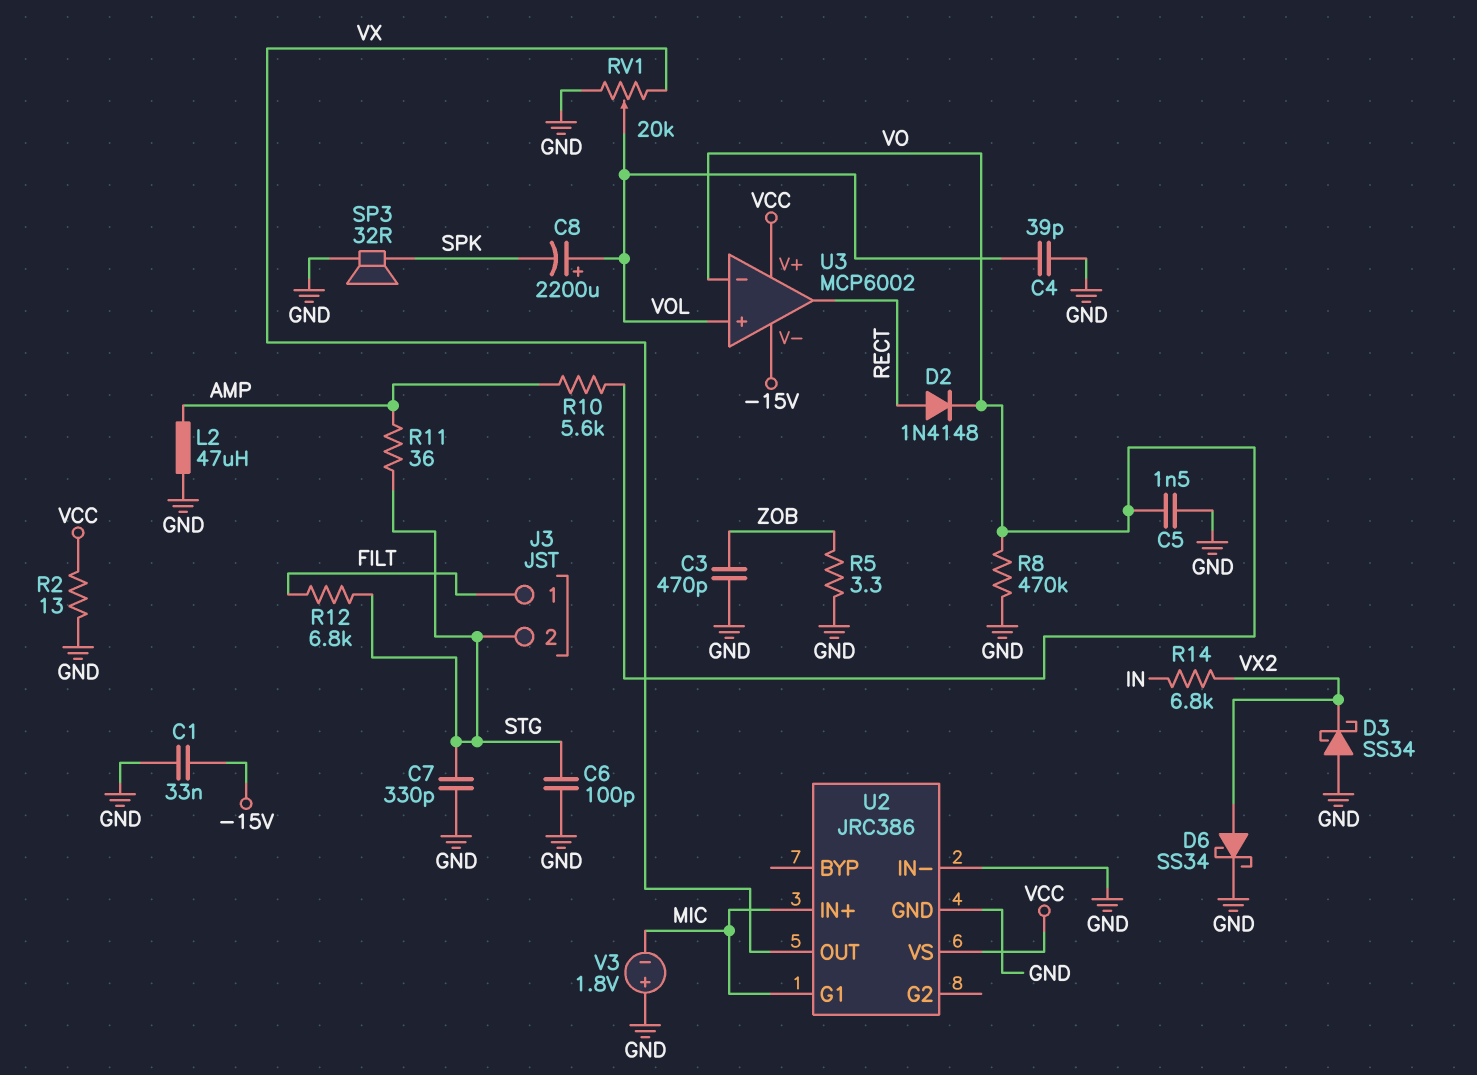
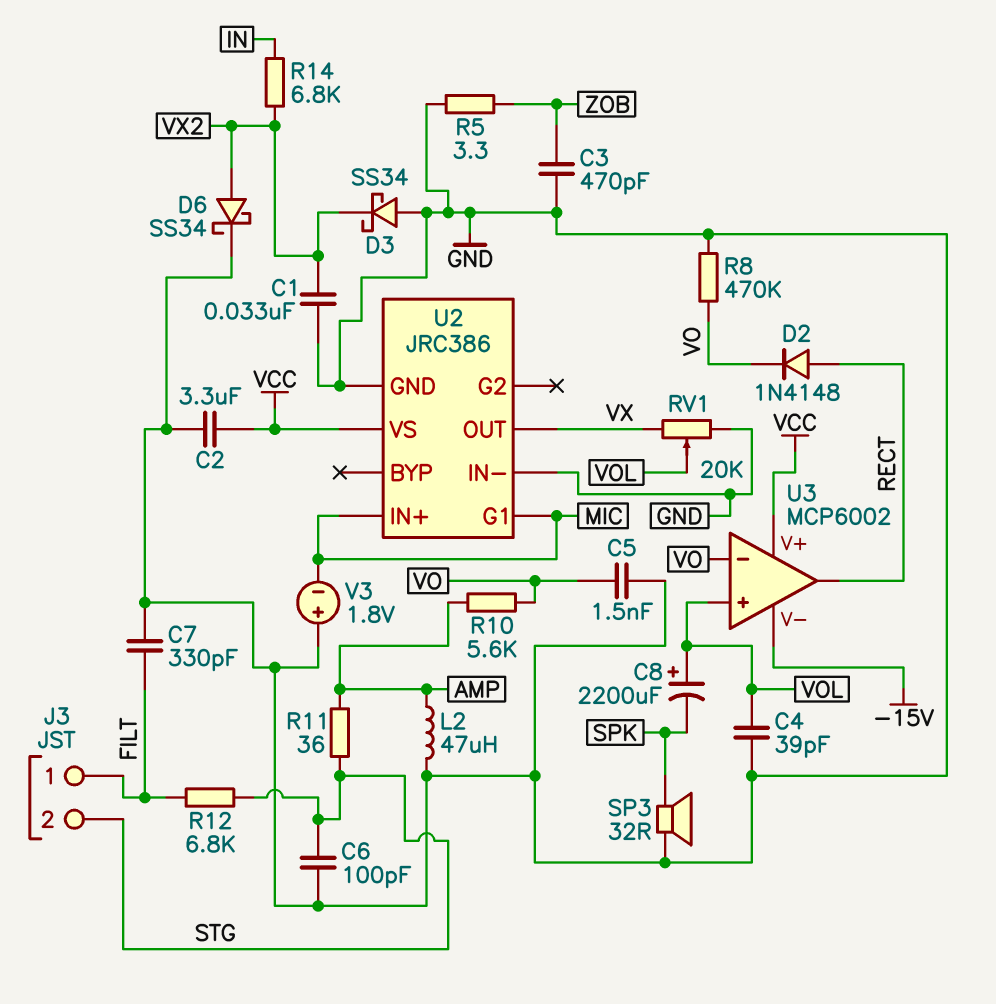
C1: 33nF (-15V, GND) -> 33nF (GND, VX2)
C2: none -> 3.3uF (GND, VCC)
C7: 330pF (GND, STG) -> 330pF (FILT, GND)
R2: 13 (GND, VCC) -> none

